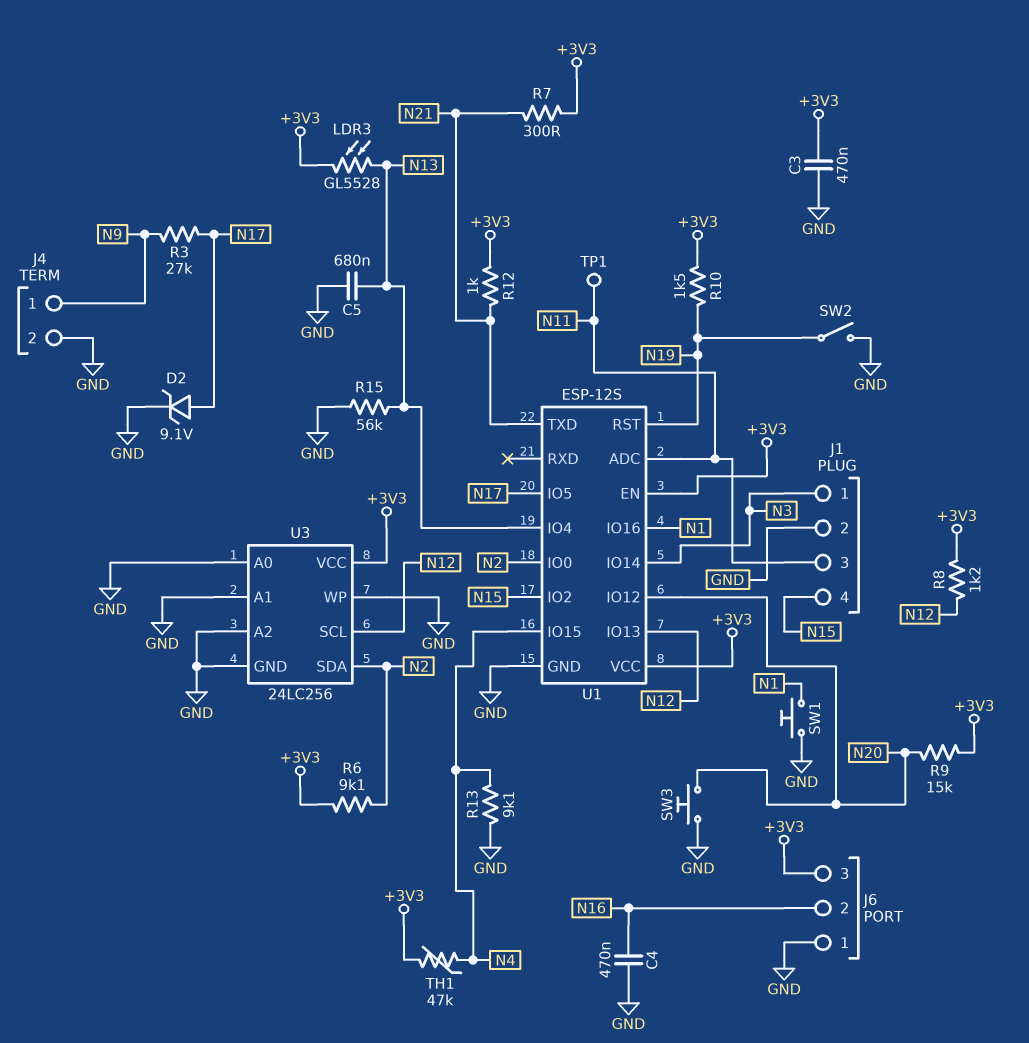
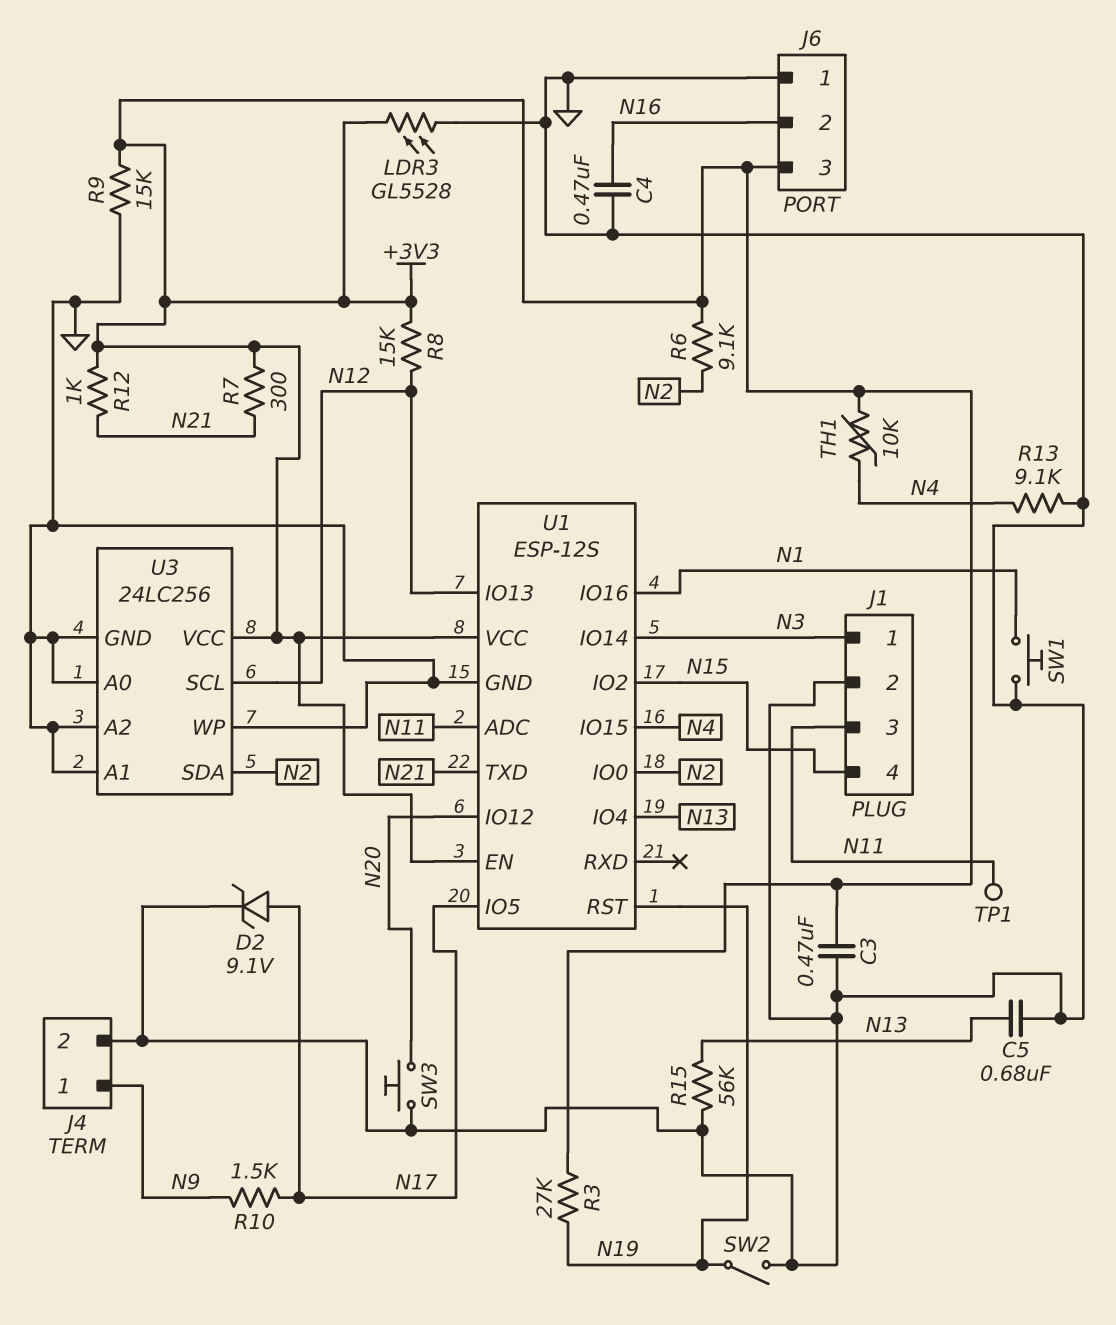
LDR3: GL5528 (+3V3, N13) -> GL5528 (+3V3, GND)
R3: 27k (N9, N17) -> 27k (+3V3, N19)
R8: 1.2k (+3V3, N12) -> 15k (+3V3, N12)
R9: 15k (+3V3, N20) -> 15k (+3V3, GND)
R10: 1.5k (+3V3, N19) -> 1.5k (N9, N17)
TH1: 47k (+3V3, N4) -> 10k (+3V3, N4)

